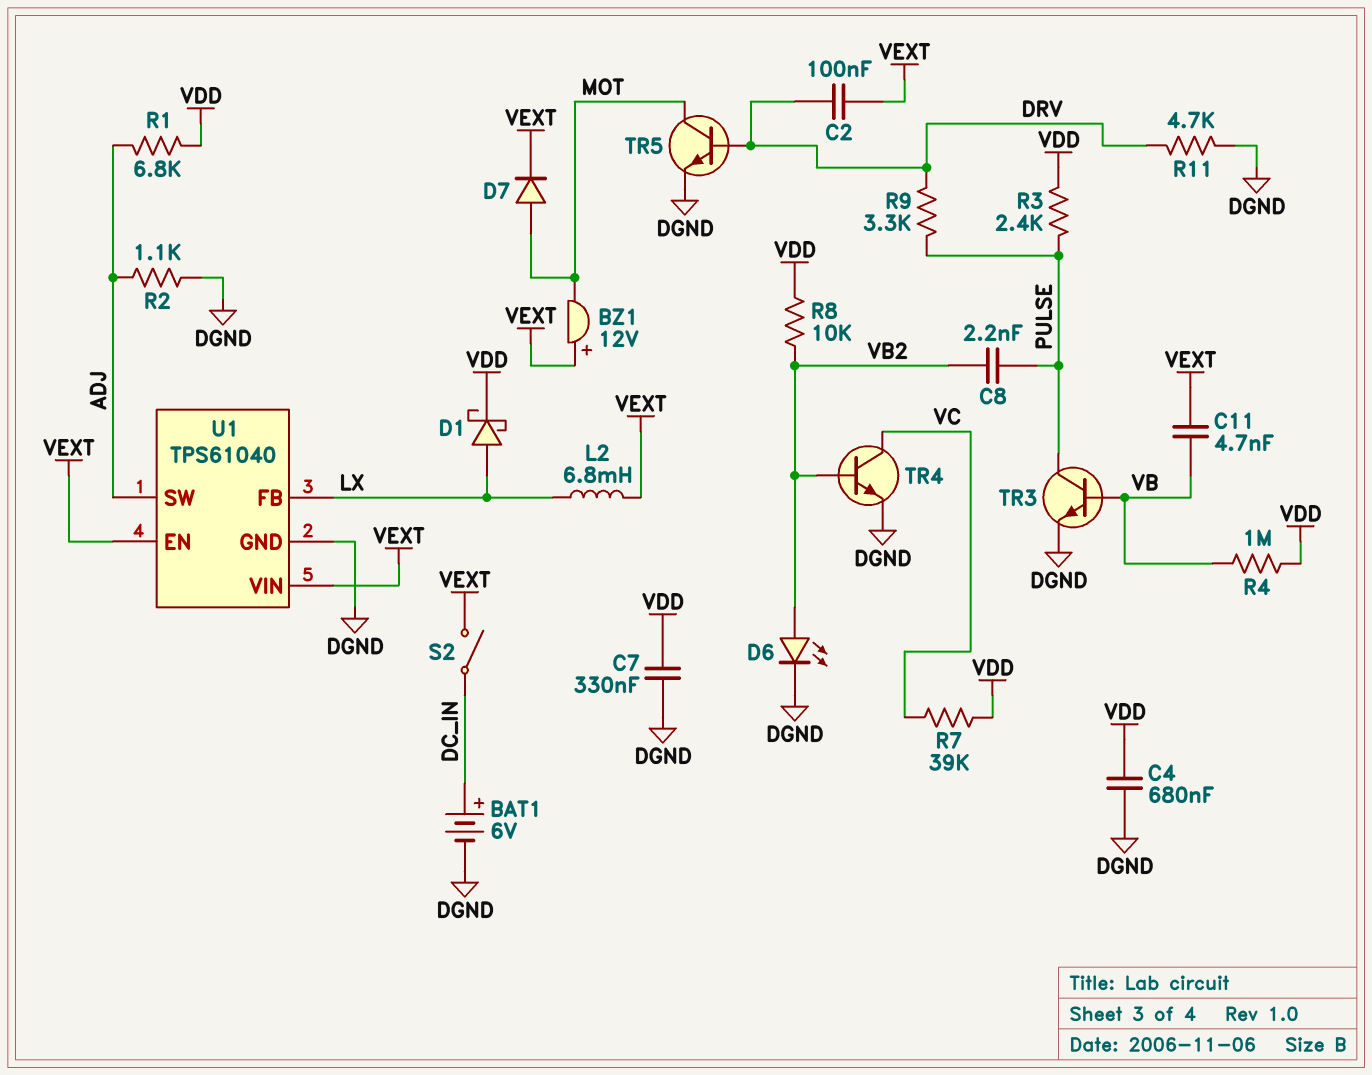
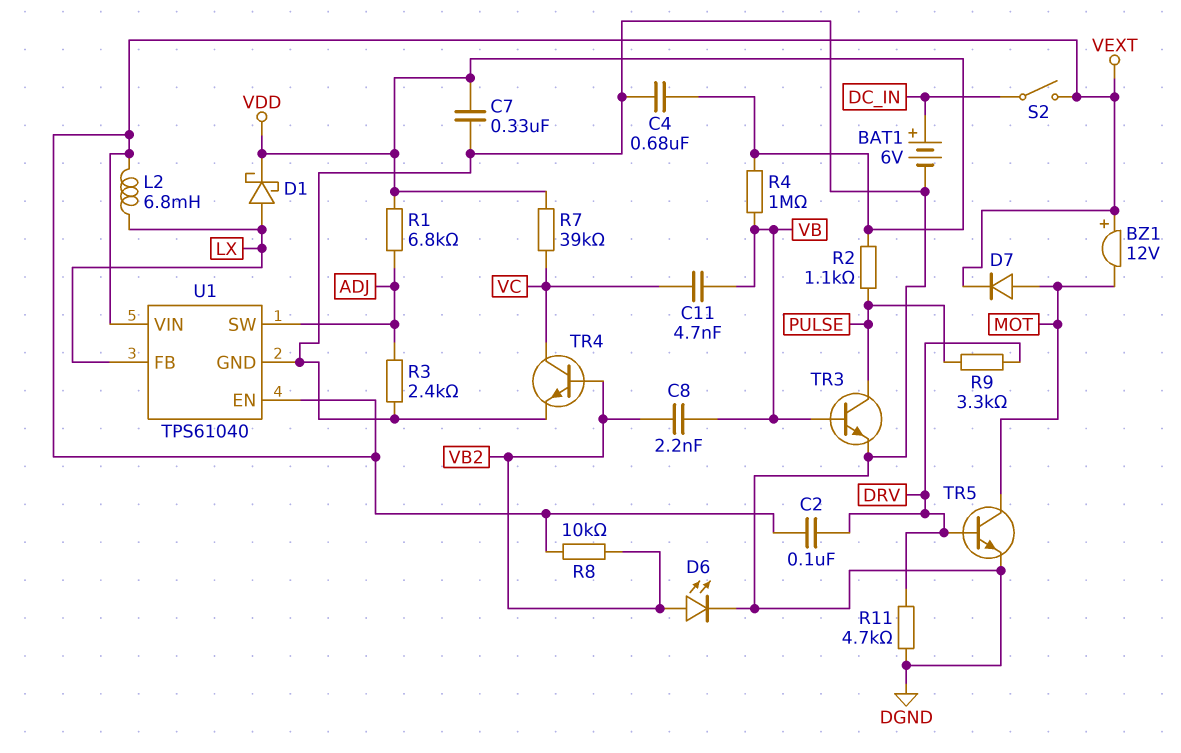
C8: 2.2nF (PULSE, VB2) -> 2.2nF (VB, VB2)
C11: 4.7nF (VB, VEXT) -> 4.7nF (VB, VC)
R2: 1.1k (ADJ, DGND) -> 1.1k (PULSE, VDD)
R3: 2.4k (PULSE, VDD) -> 2.4k (ADJ, DGND)
R8: 10k (VB2, VDD) -> 10k (VB2, VEXT)

